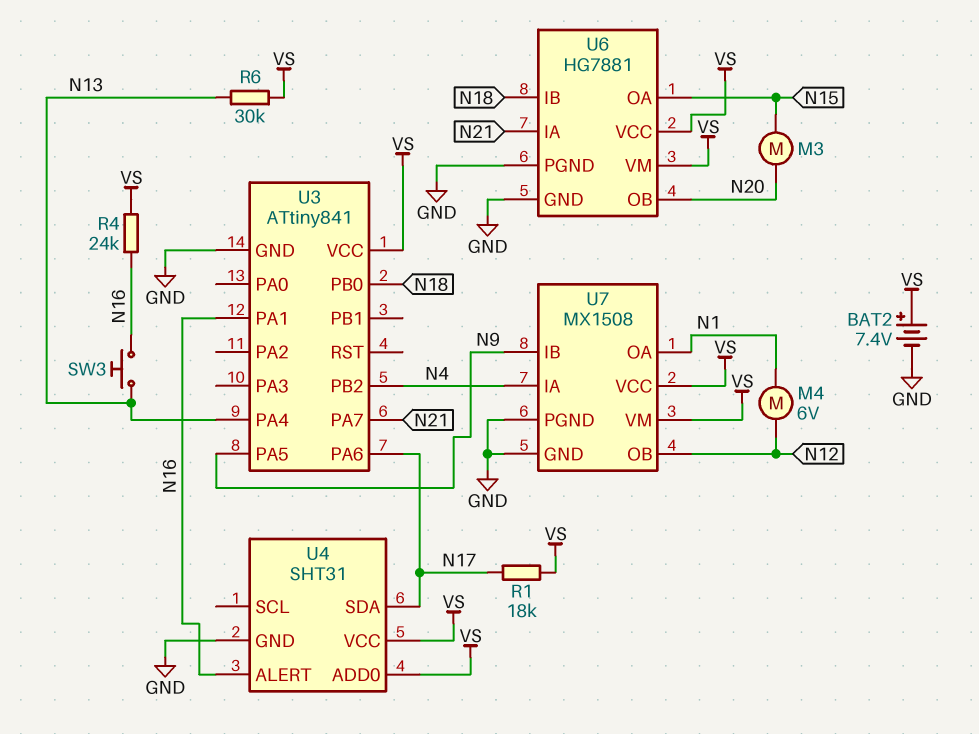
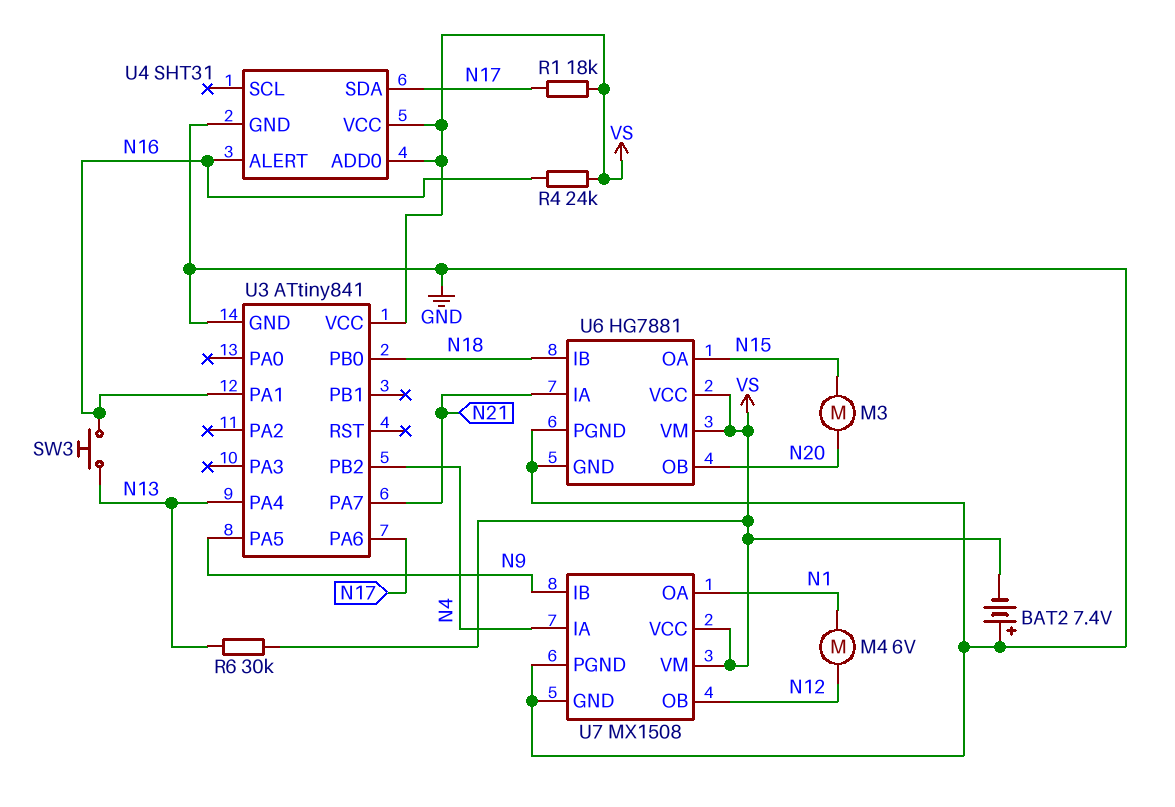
BAT2: 7.4V (plus VS, minus GND) -> 7.4V (plus GND, minus VS)

